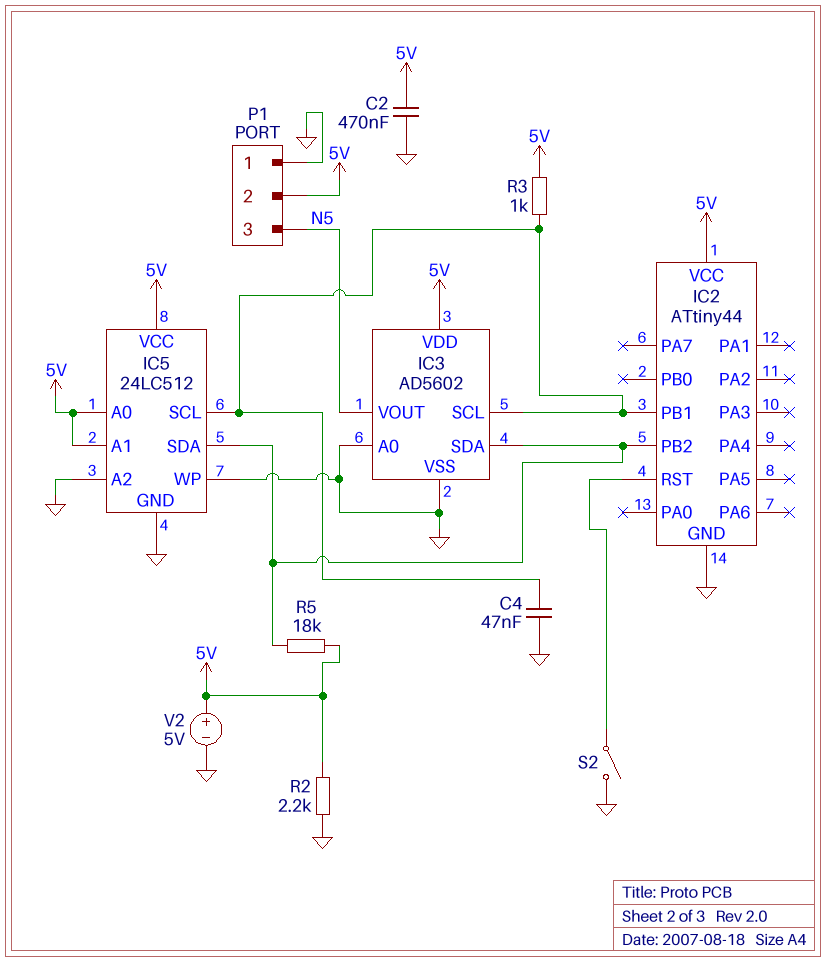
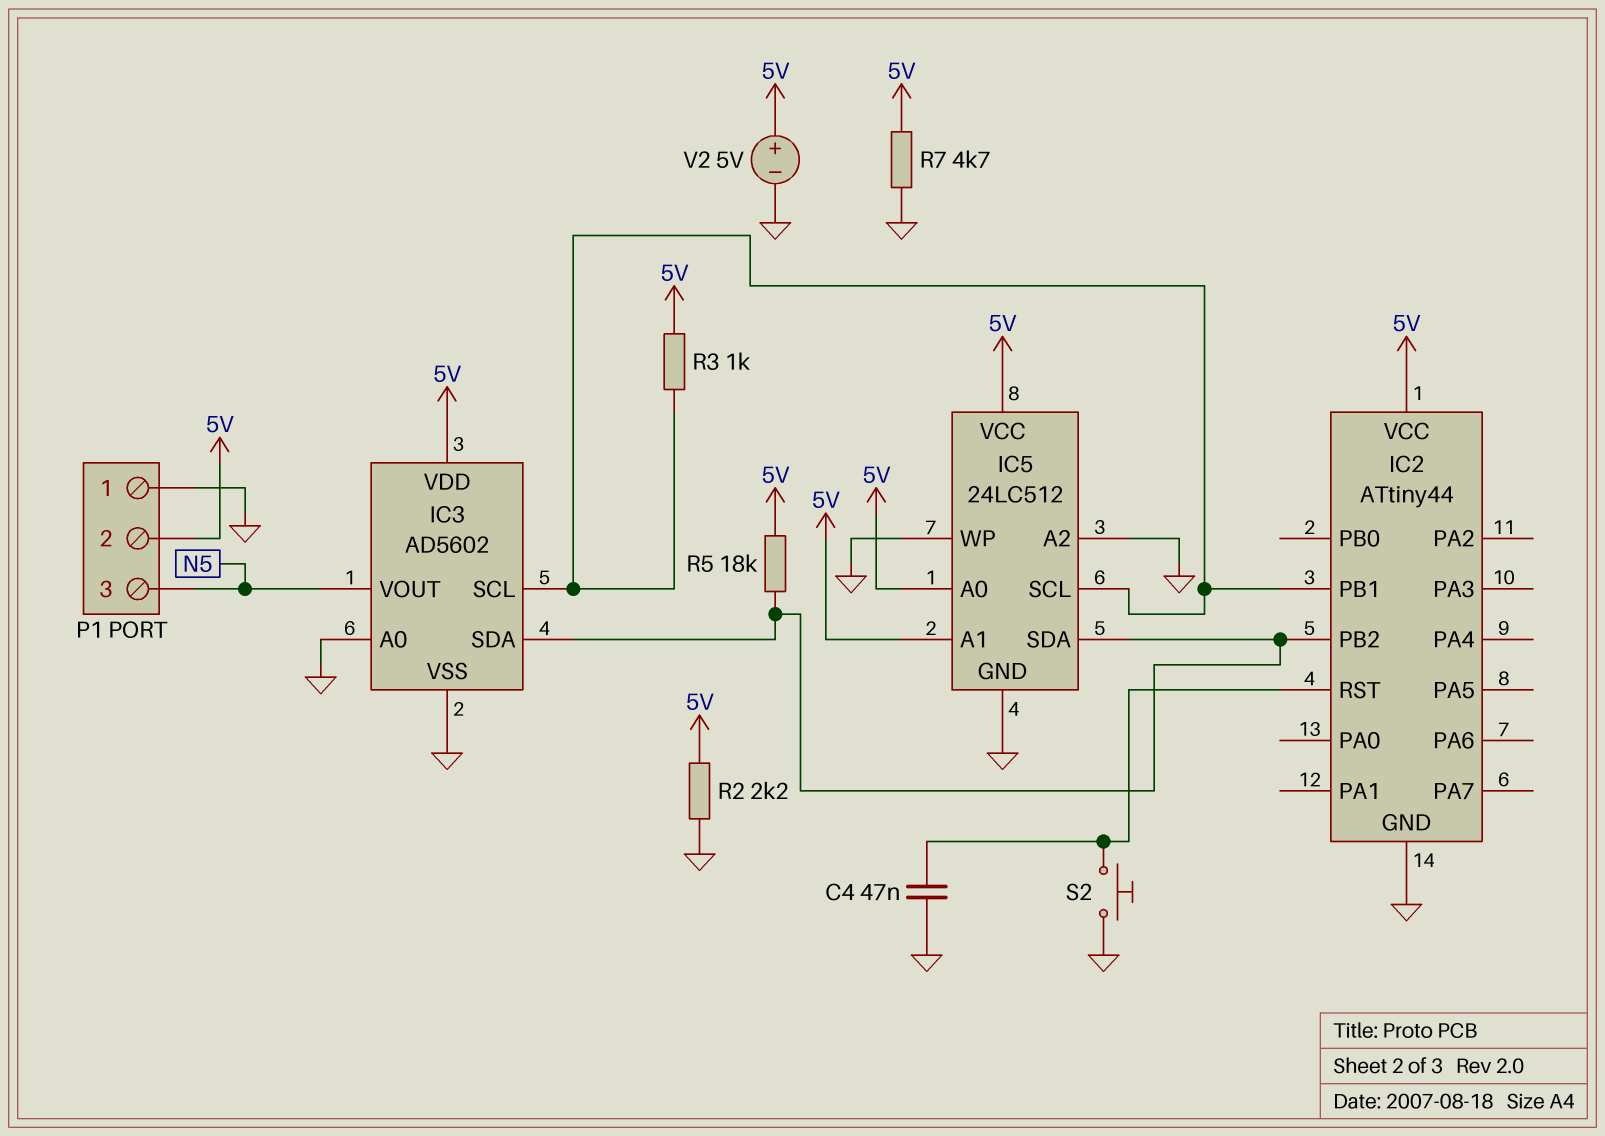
C2: 470nF (5V, GND) -> none
C4: 47nF (GND, IC2/PB1) -> 47nF (GND, IC2/RST)
R7: none -> 4.7k (5V, GND)
S2: switch (GND, IC2/RST) -> button (GND, IC2/RST)

